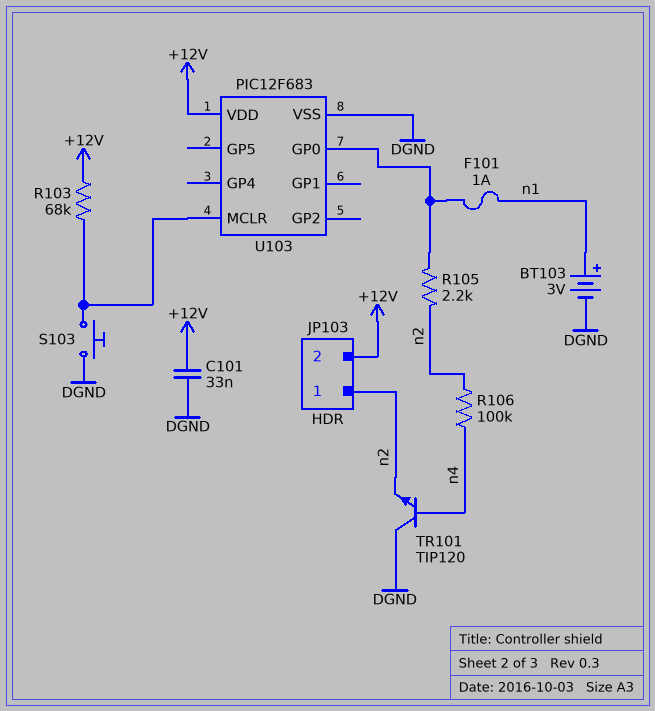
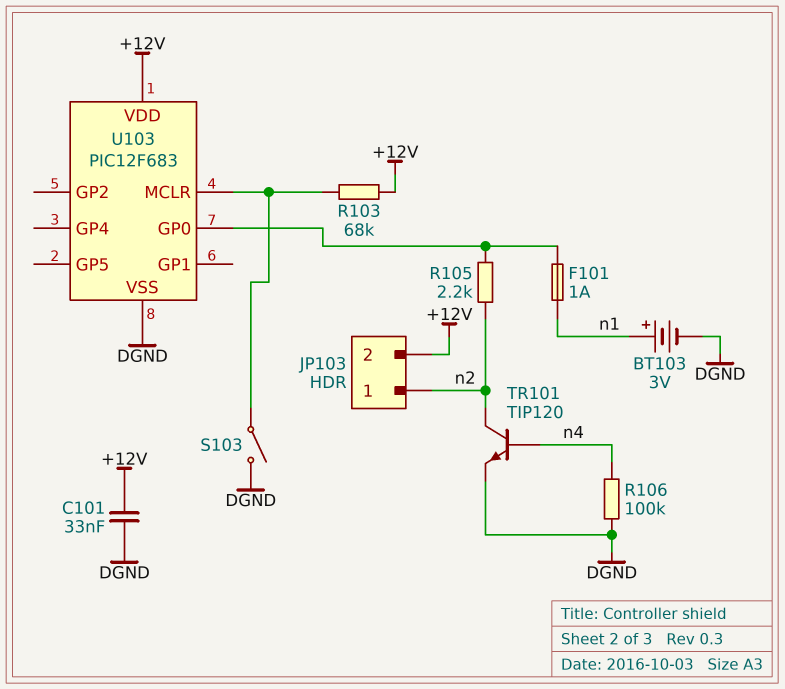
R106: 100k (n2, n4) -> 100k (DGND, n4)
S103: button (DGND, U103/MCLR) -> switch (DGND, U103/MCLR)
TR101: NPN TIP120 (B n4, C DGND, E n2) -> NPN TIP120 (B n4, C n2, E DGND)

